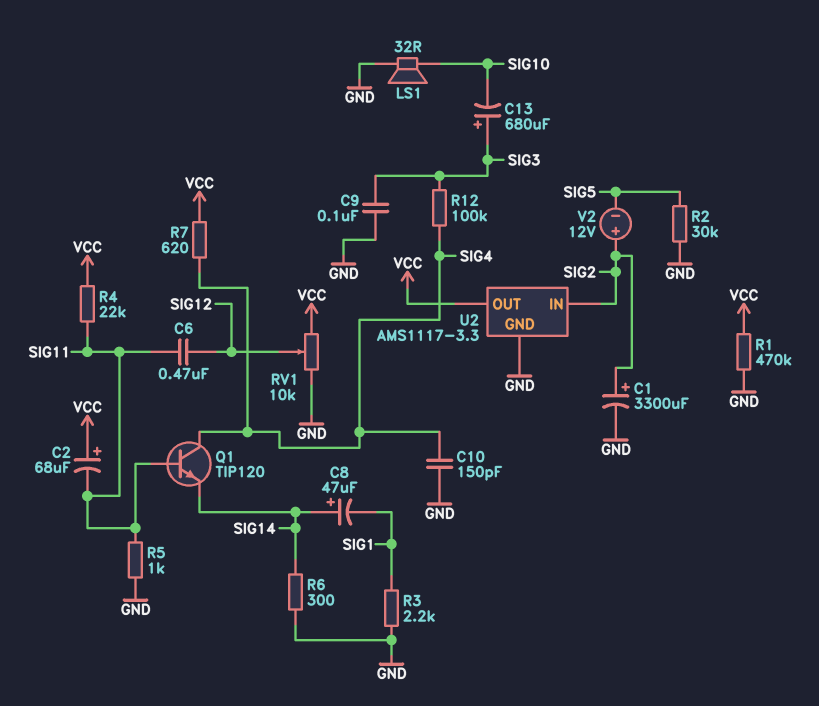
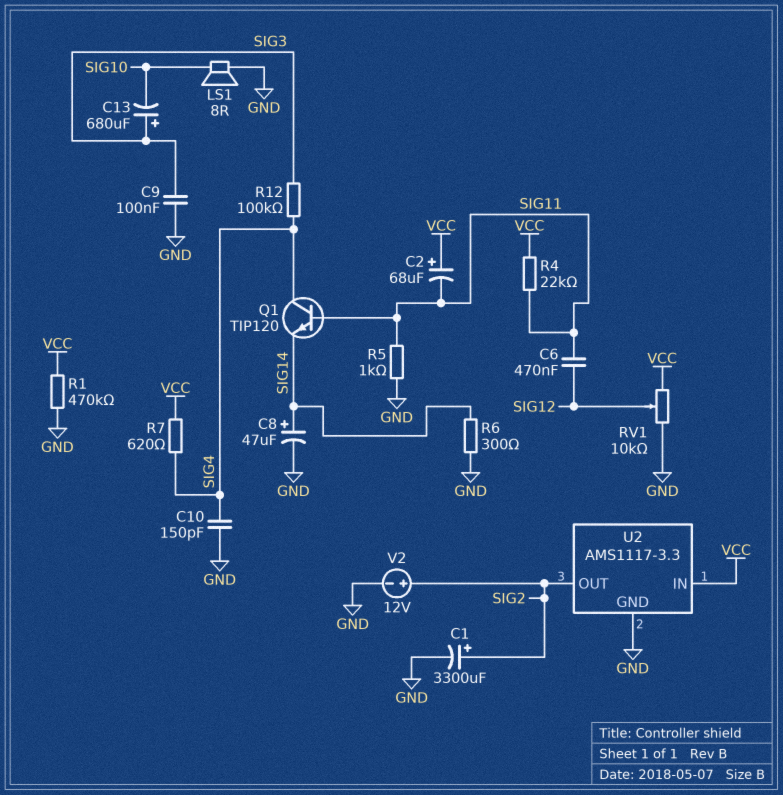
C8: 47uF (plus SIG14, minus SIG1) -> 47uF (plus SIG14, minus GND)
LS1: speaker 32R (GND, SIG10) -> speaker 8R (GND, SIG10)
R2: 30k (GND, SIG5) -> none
R3: 2.2k (GND, SIG1) -> none
U2 pin IN: SIG2 -> VCC
U2 pin OUT: VCC -> SIG2
V2: 12V (plus SIG2, minus SIG5) -> 12V (plus SIG2, minus GND)

